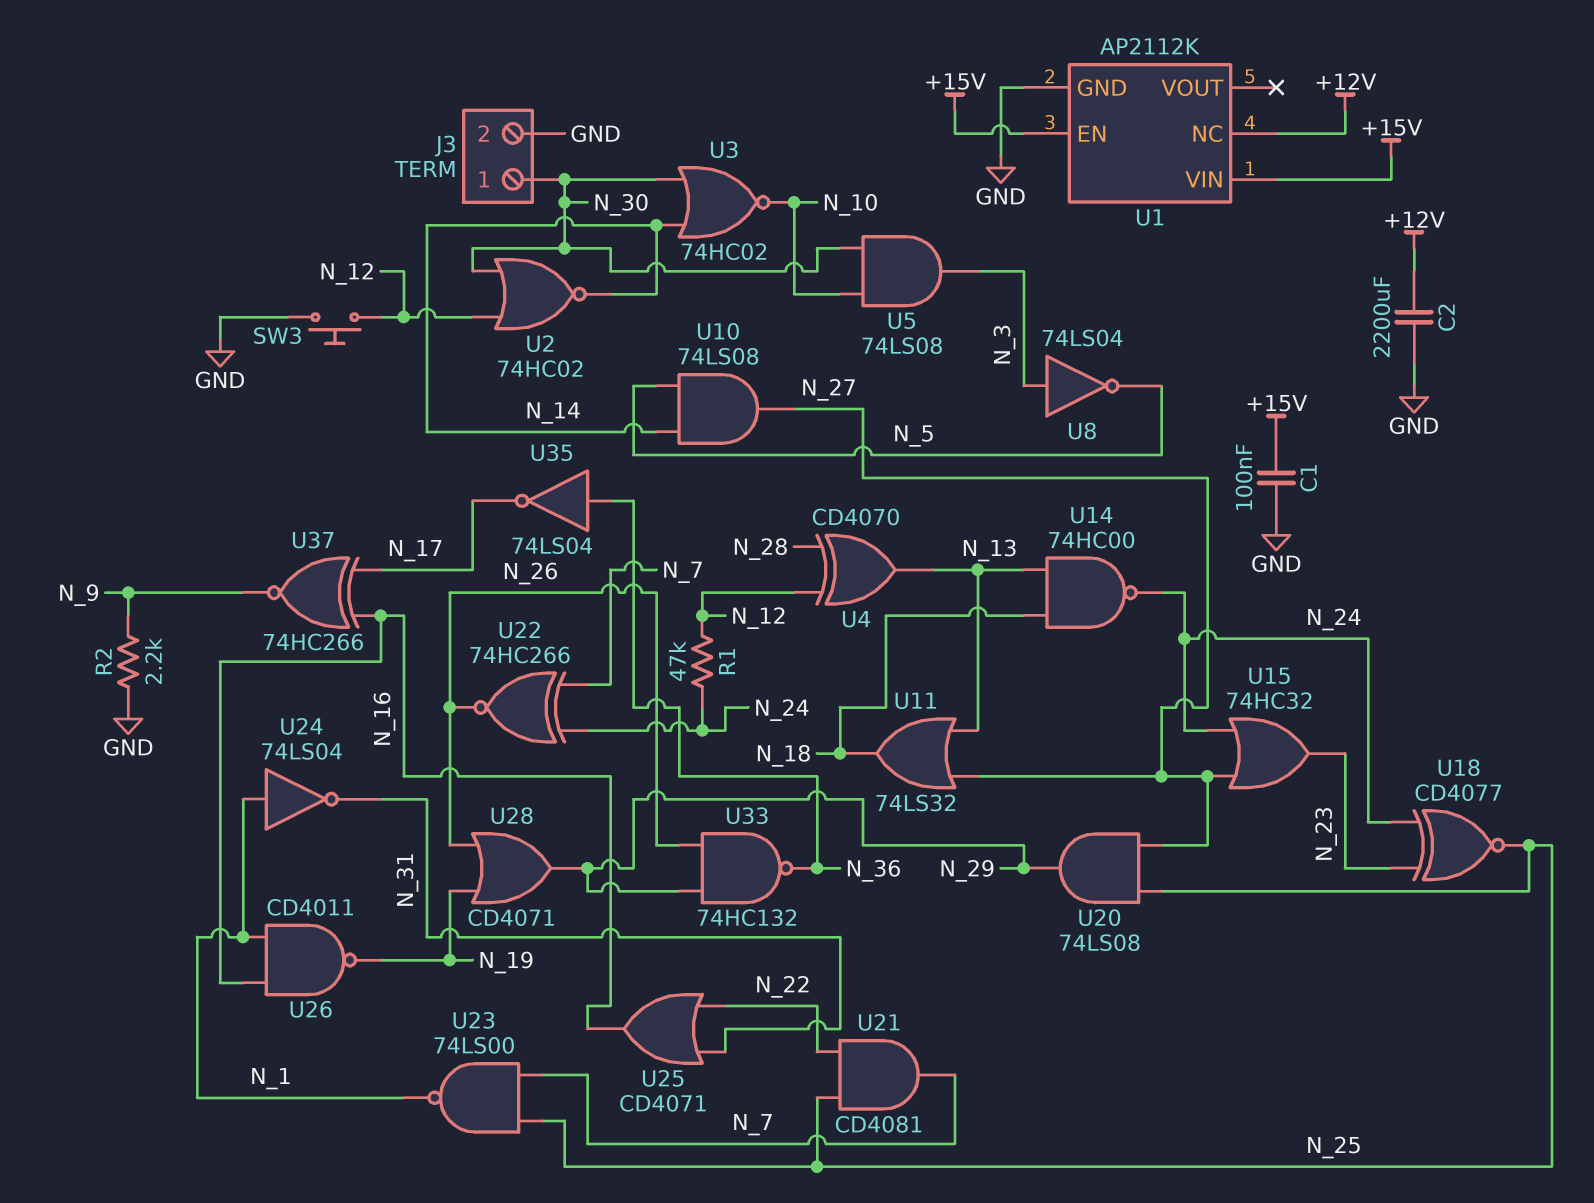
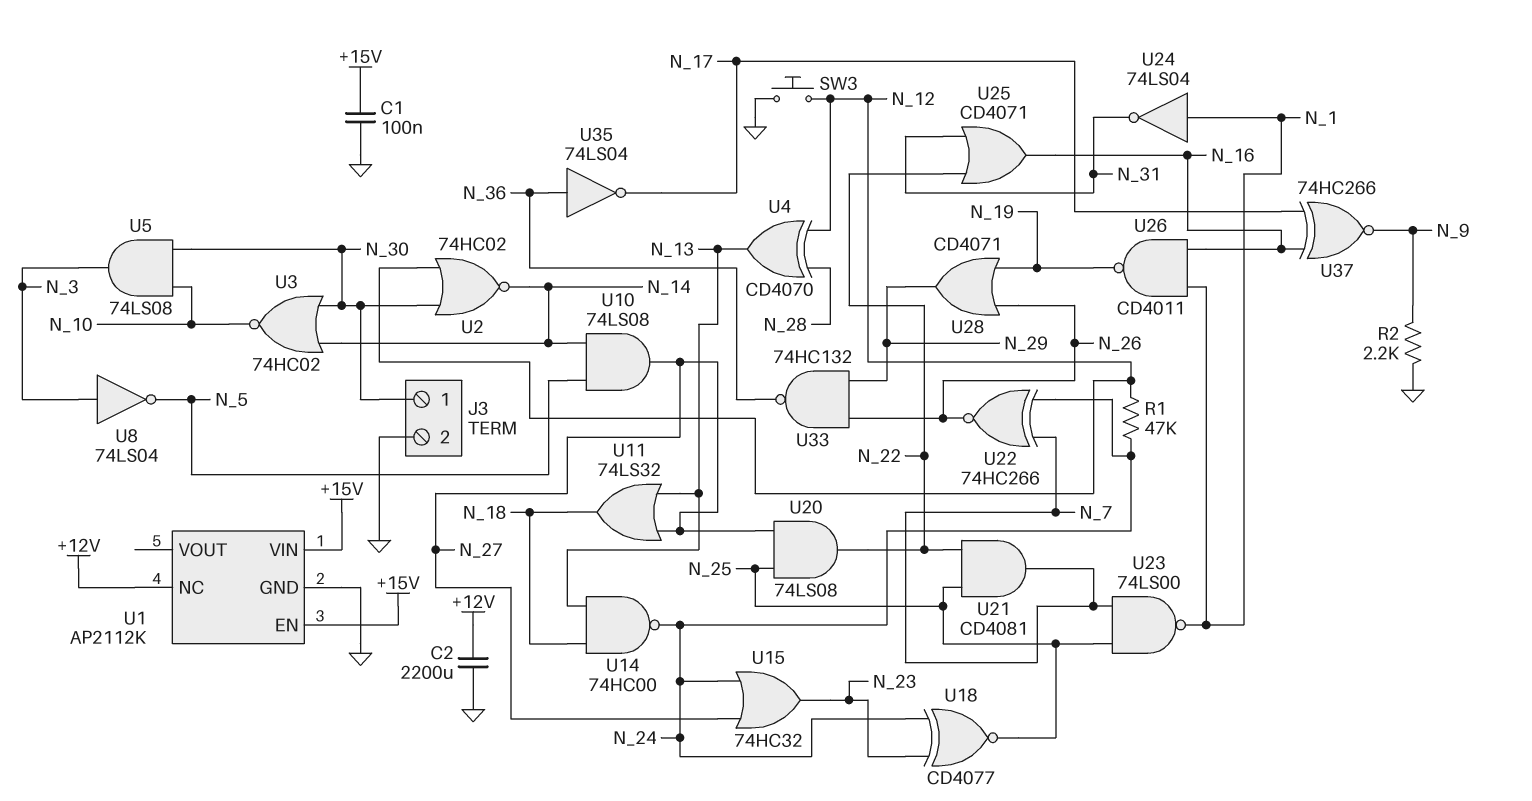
U20: AND 74LS08 (in N_25, in N_27, out N_29) -> AND 74LS08 (in N_25, in N_27, out N_22)

